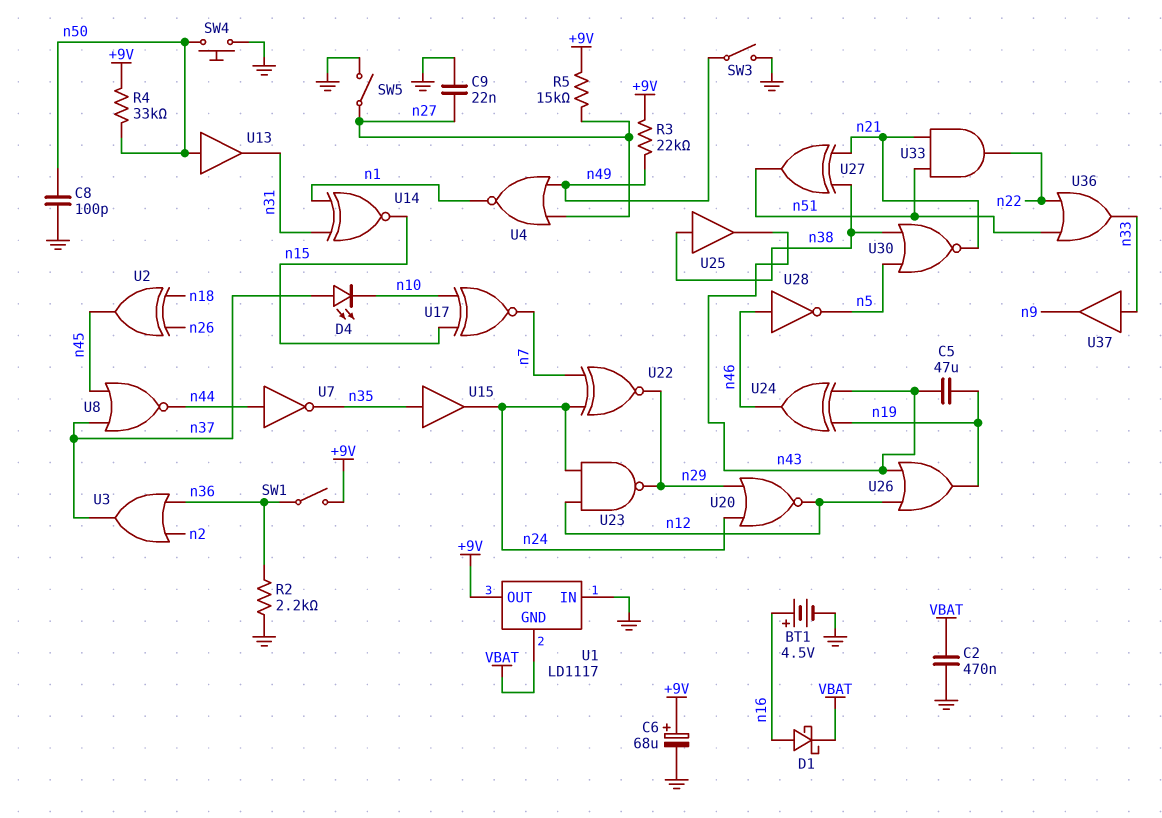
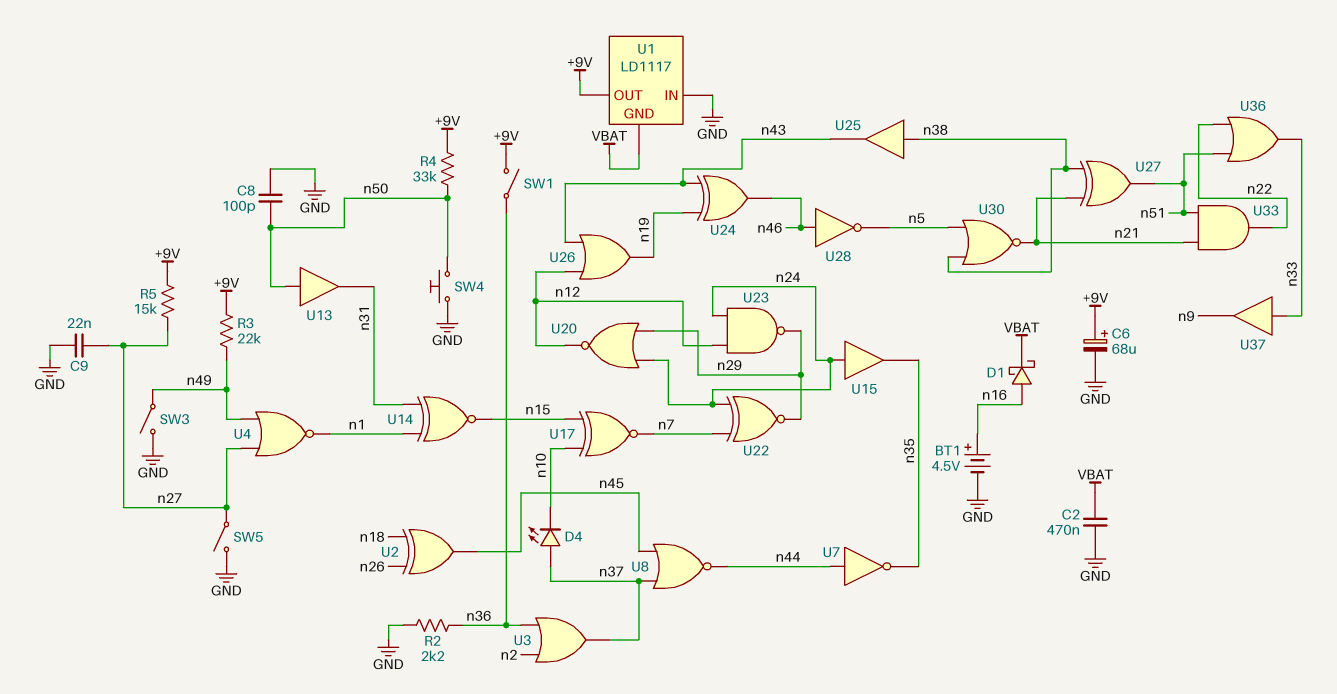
C5: 47uF (n19, n43) -> none
U15: buffer (in n35, out n24) -> buffer (in n24, out n35)

